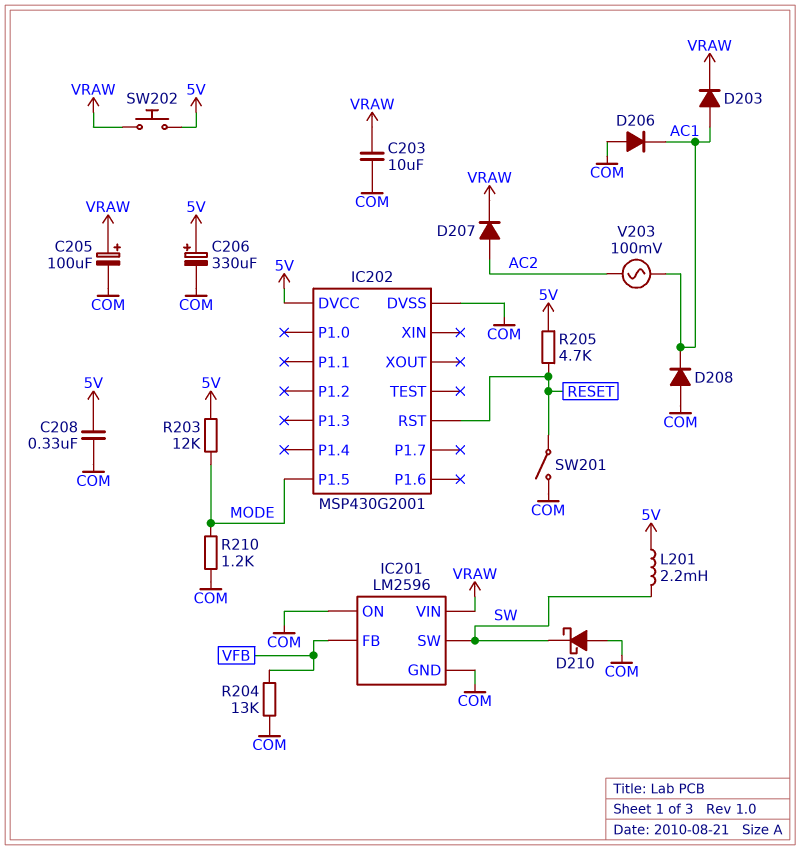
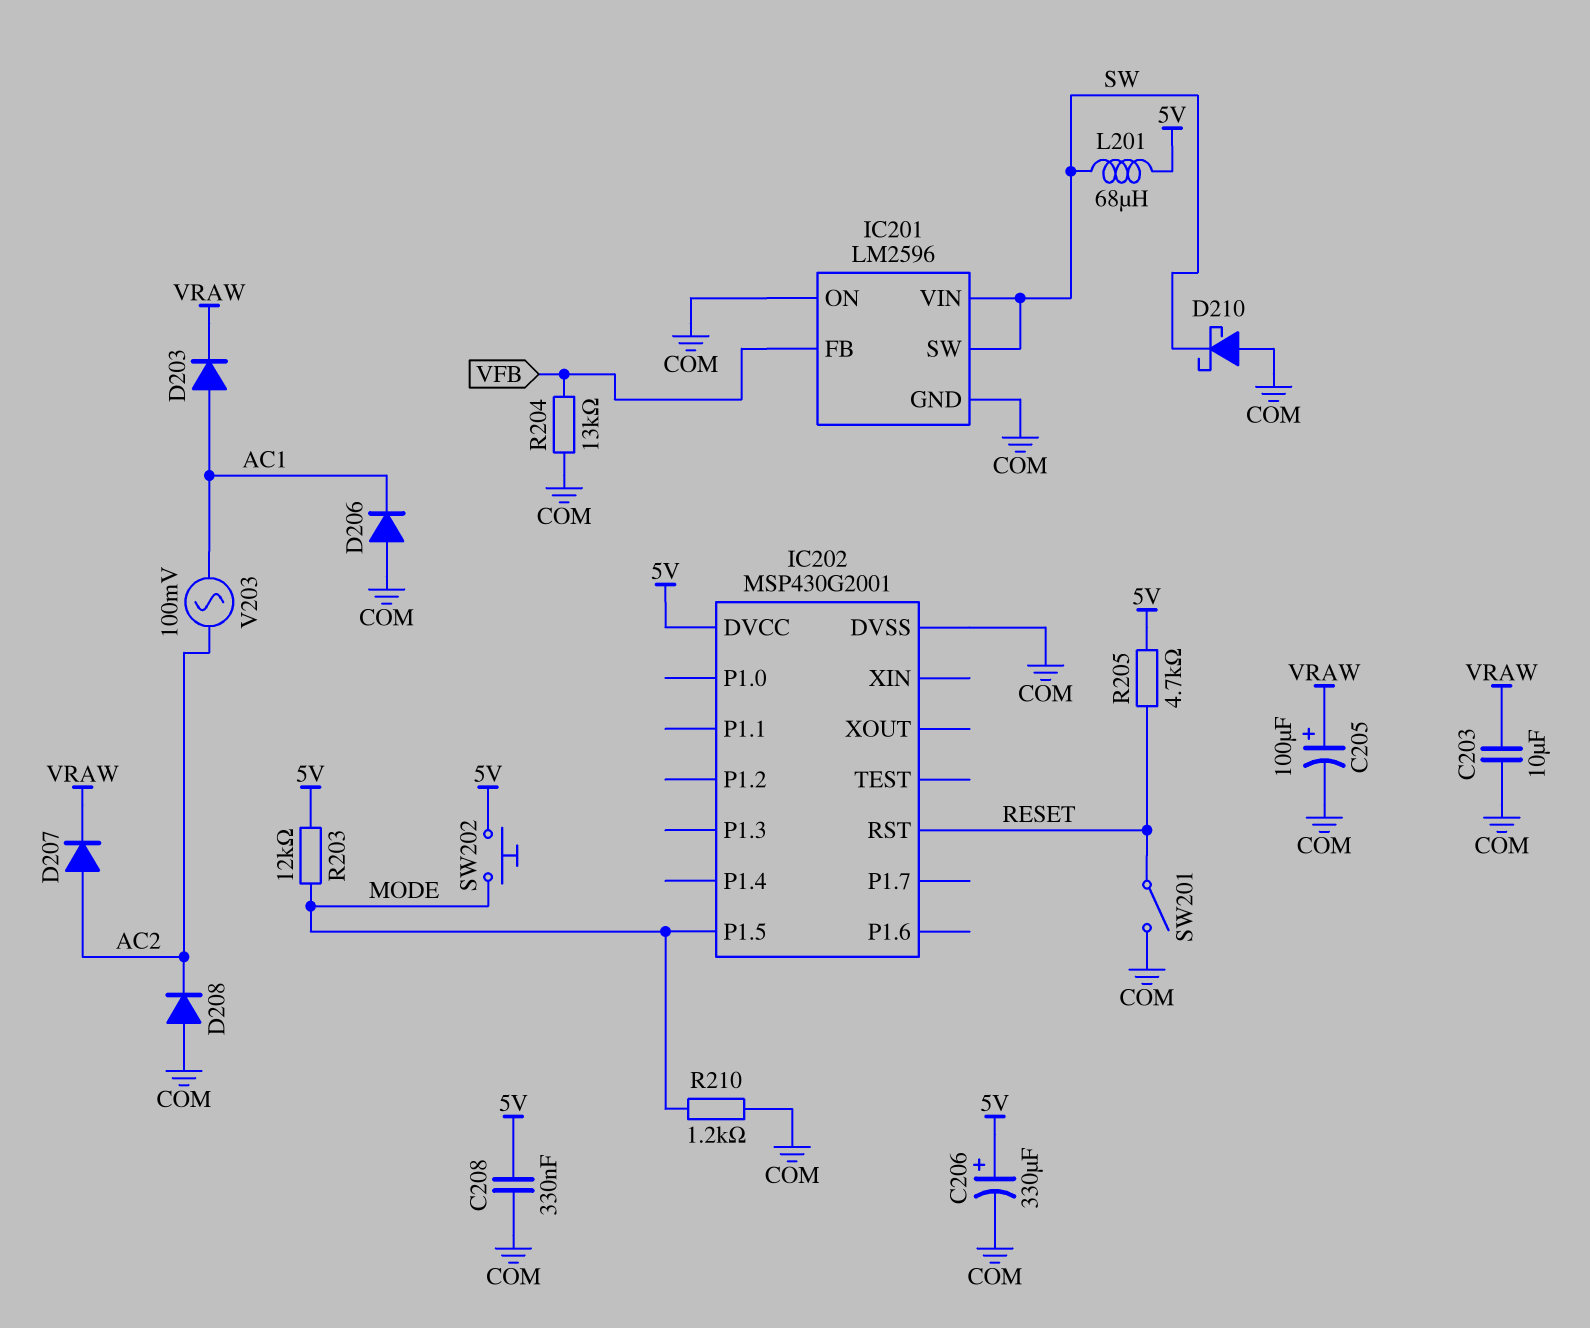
D208: diode (A COM, K AC1) -> diode (A COM, K AC2)
IC201 pin VIN: VRAW -> SW
L201: 2.2mH (5V, SW) -> 68uH (5V, SW)
SW202: button (5V, VRAW) -> button (5V, MODE)

